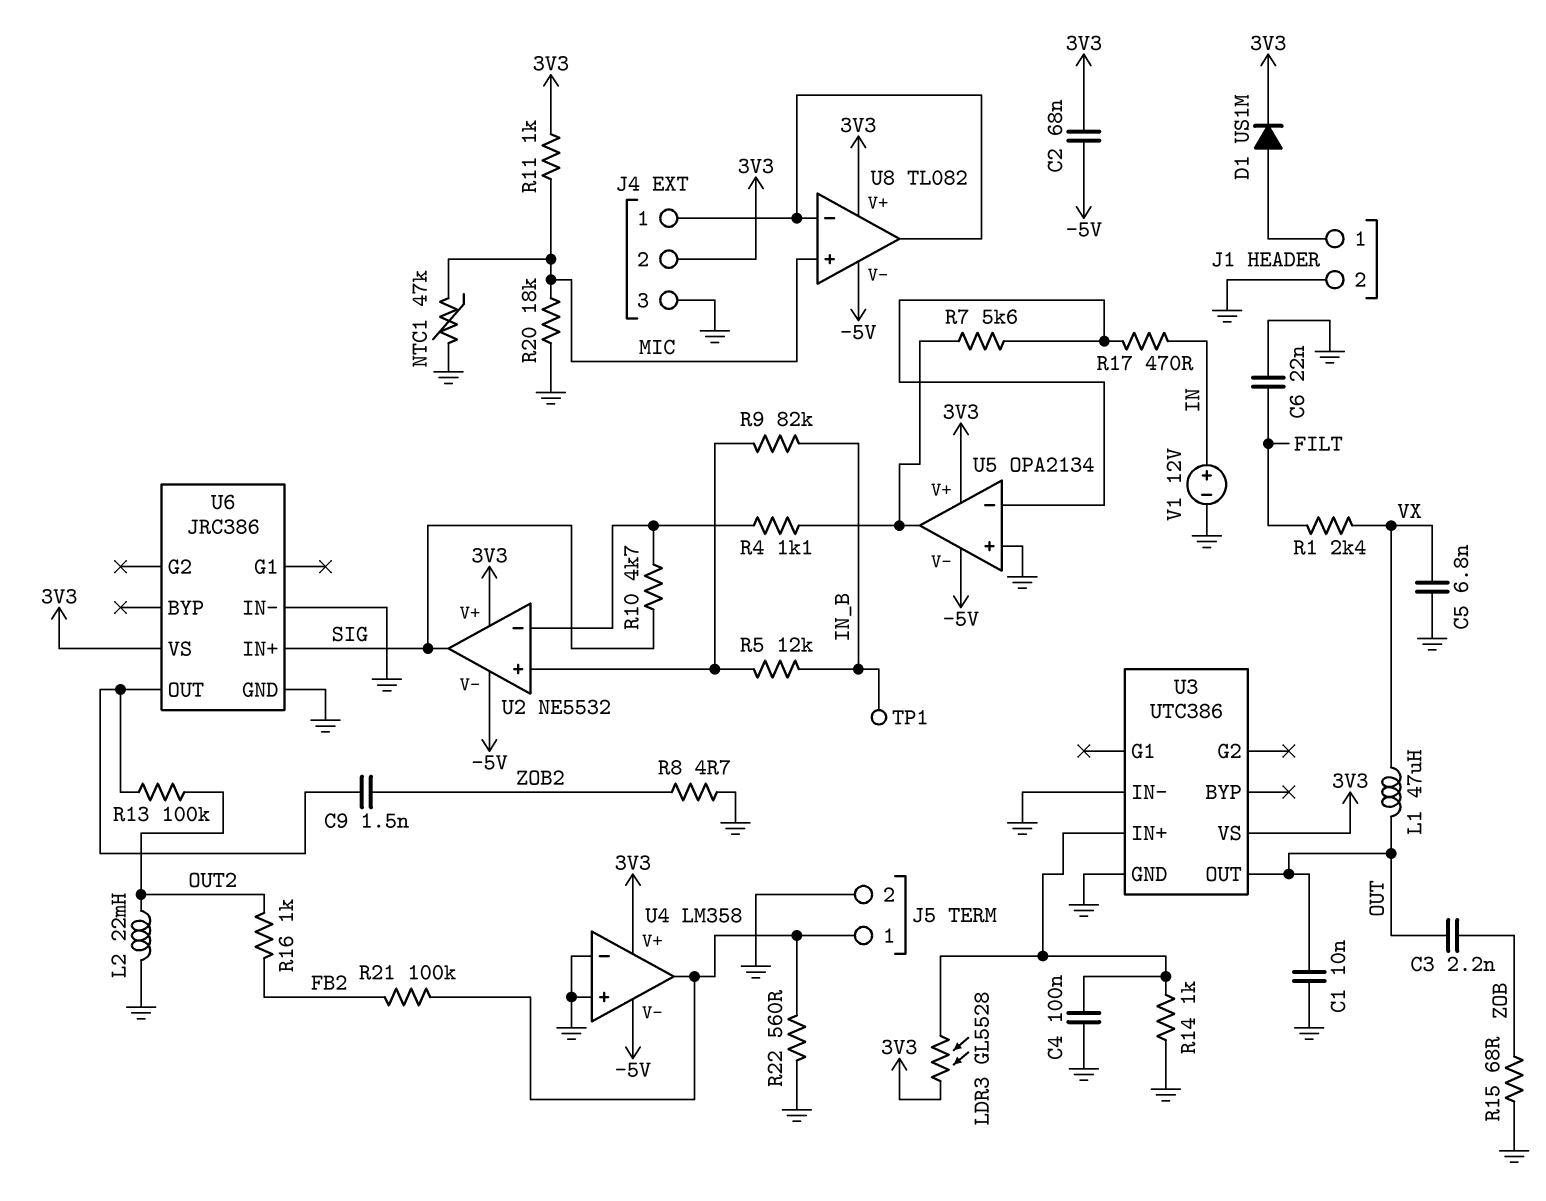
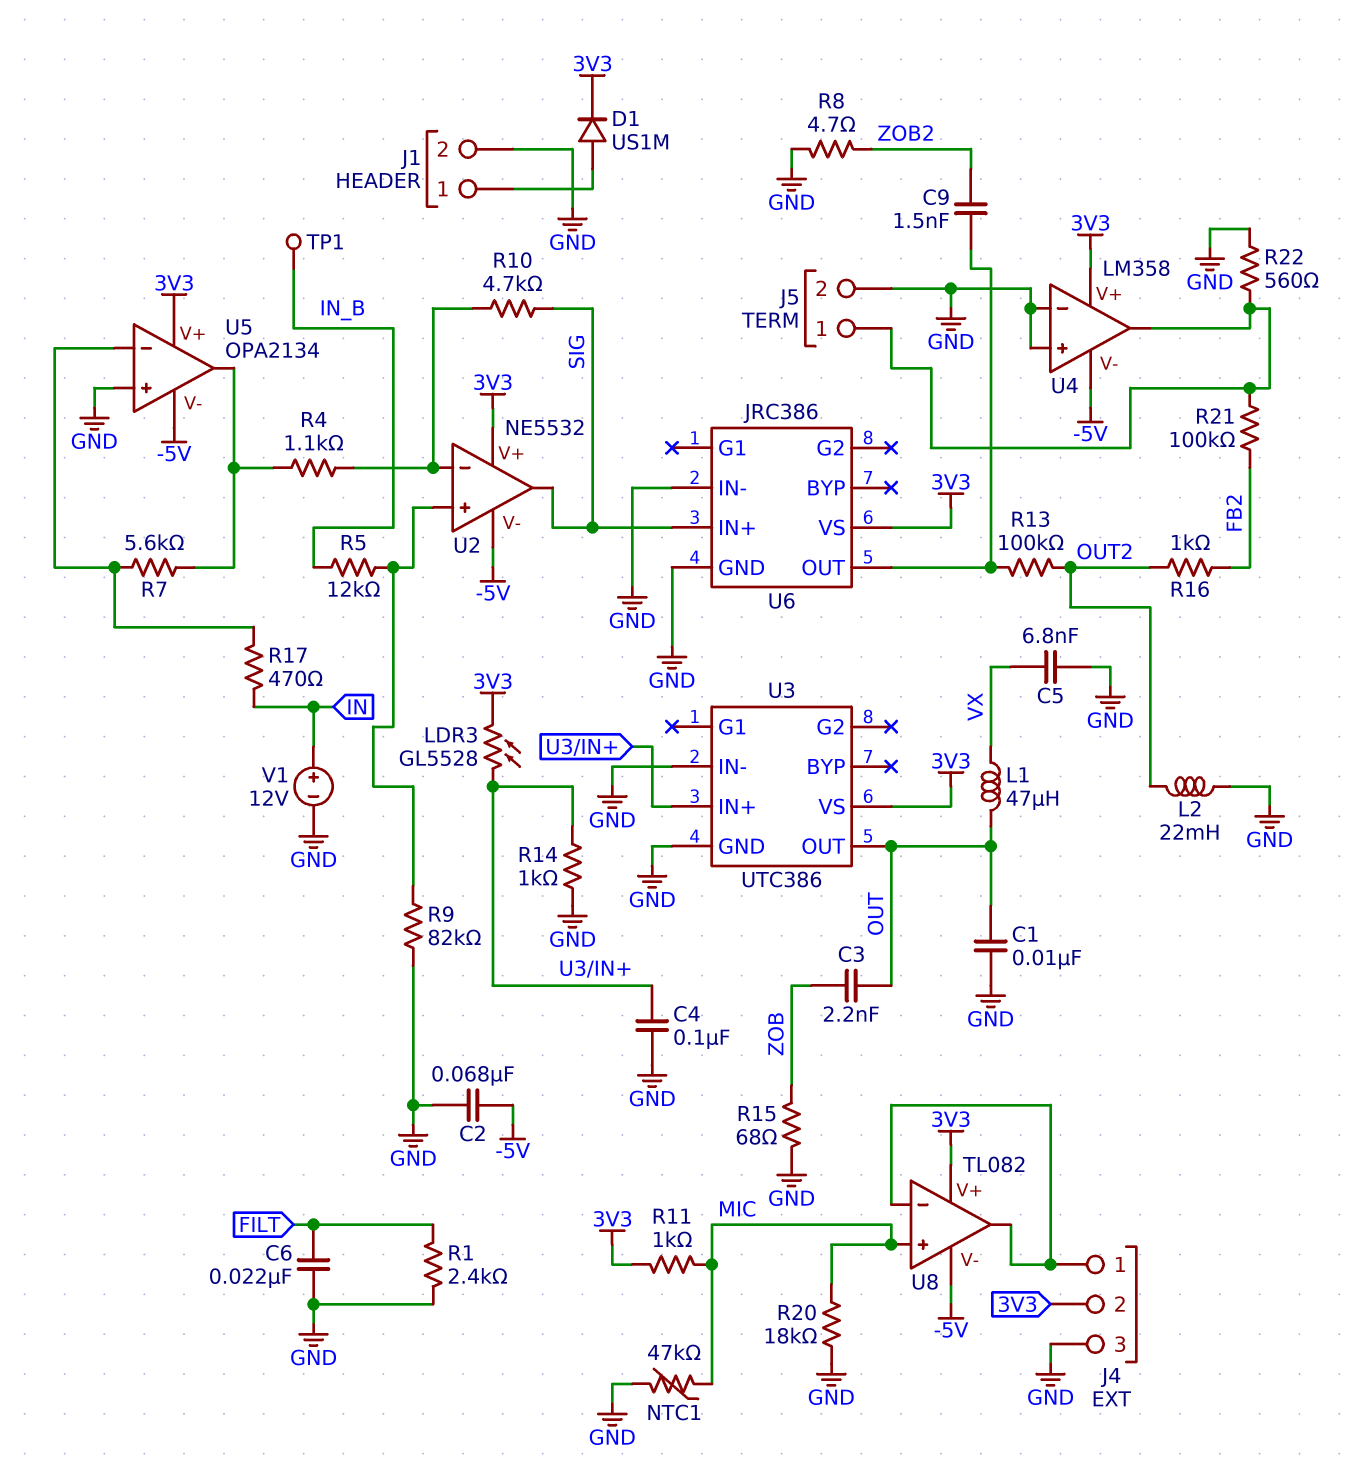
C2: 68nF (-5V, 3V3) -> 68nF (-5V, GND)
R1: 2.4k (FILT, VX) -> 2.4k (FILT, GND)
R9: 82k (IN_B, U2/in+) -> 82k (GND, U2/in+)

